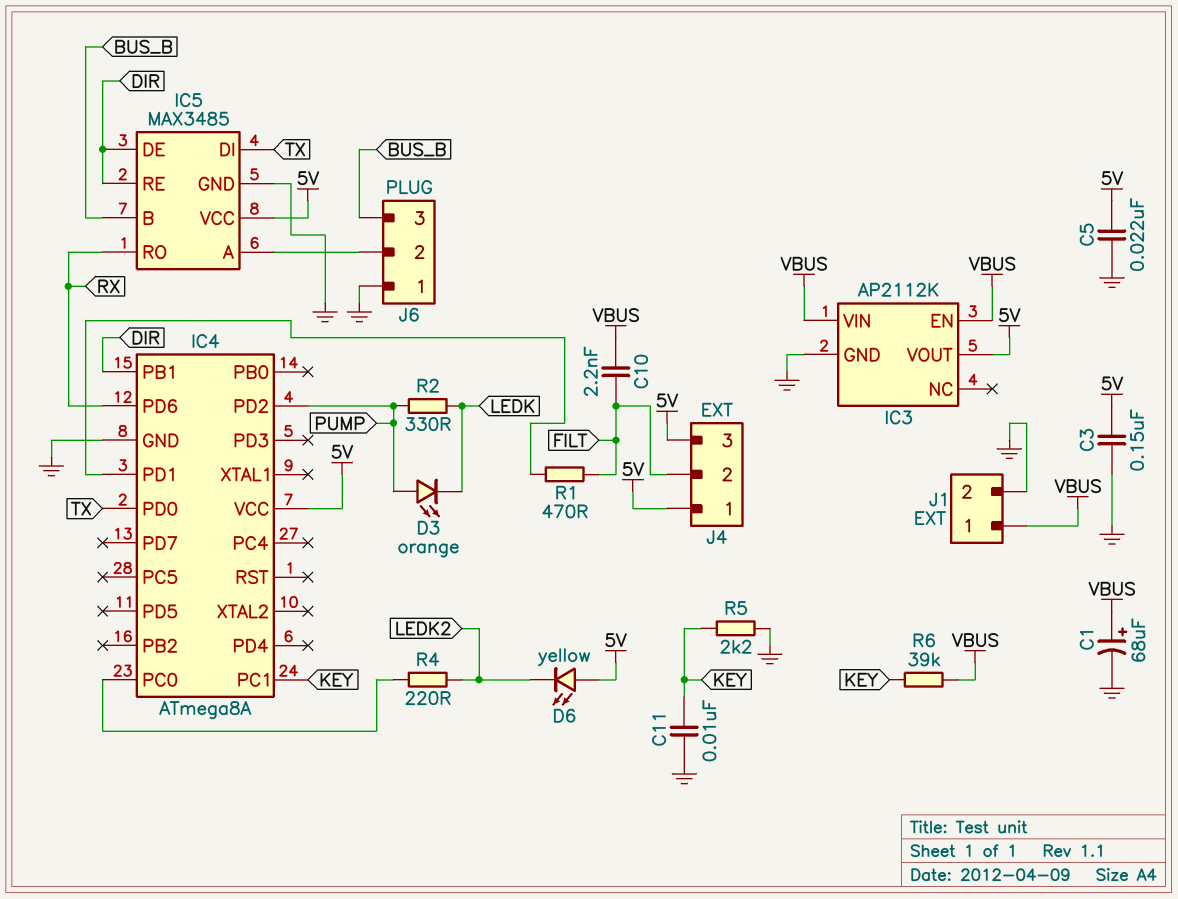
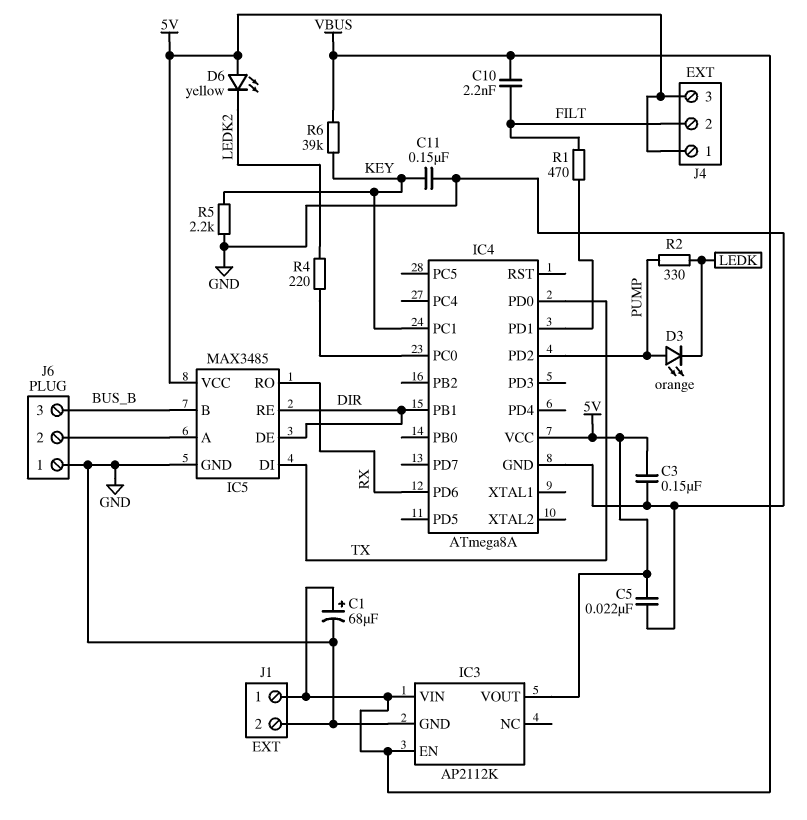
C11: 10nF (GND, KEY) -> 150nF (GND, KEY)

